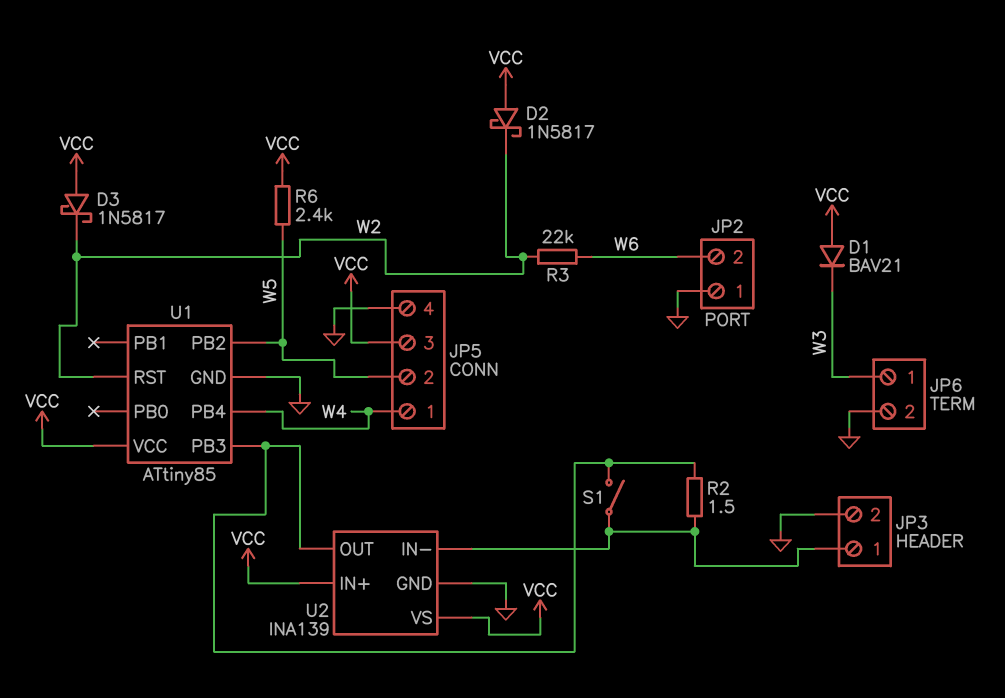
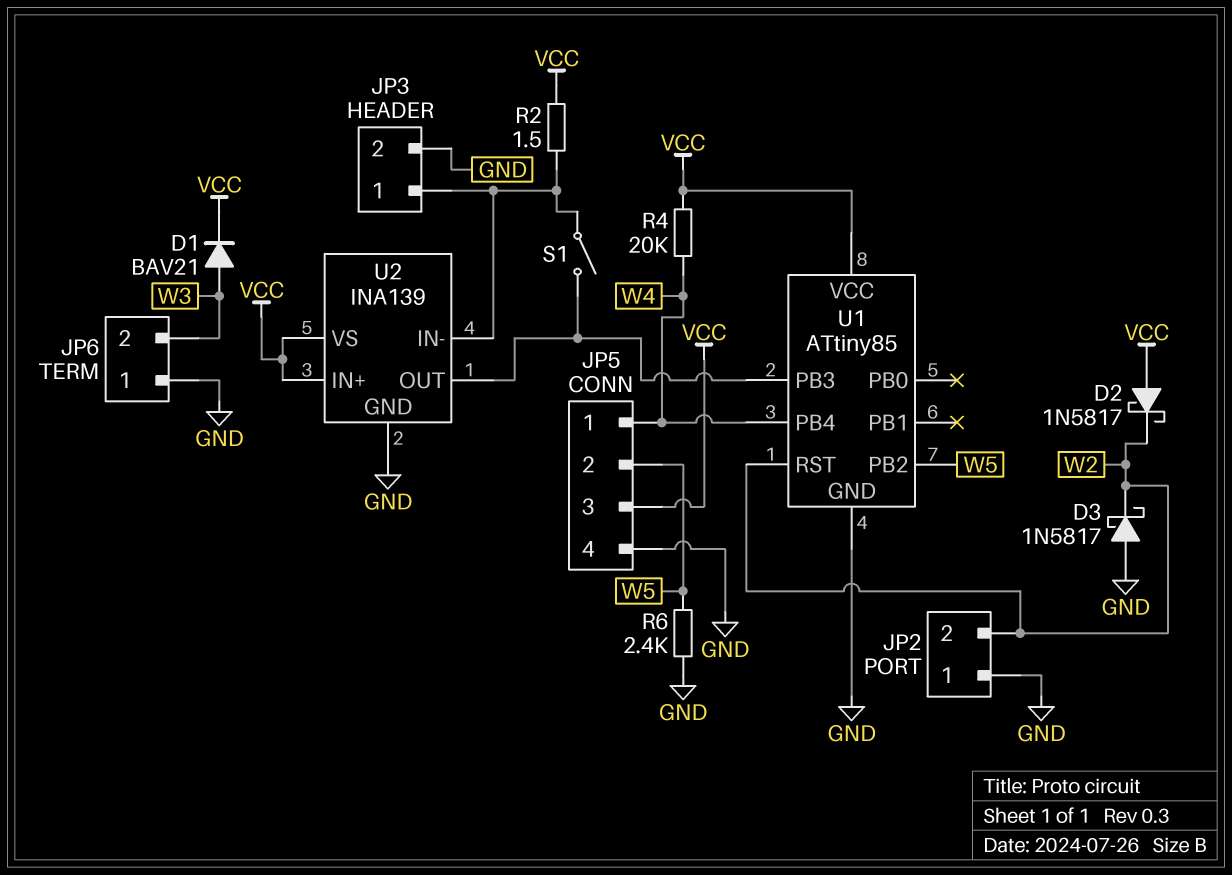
D1: diode BAV21 (A VCC, K W3) -> diode BAV21 (A W3, K VCC)
D3: schottky 1N5817 (A VCC, K W2) -> schottky 1N5817 (A GND, K W2)
JP2 pin 2: W6 -> W2
JP6 pin 1: W3 -> GND
JP6 pin 2: GND -> W3
R2: 1.5 (JP3/1, U1/PB3) -> 1.5 (JP3/1, VCC)
R3: 22k (W2, W6) -> none
R4: none -> 20k (VCC, W4)
R6: 2.4k (VCC, W5) -> 2.4k (GND, W5)

